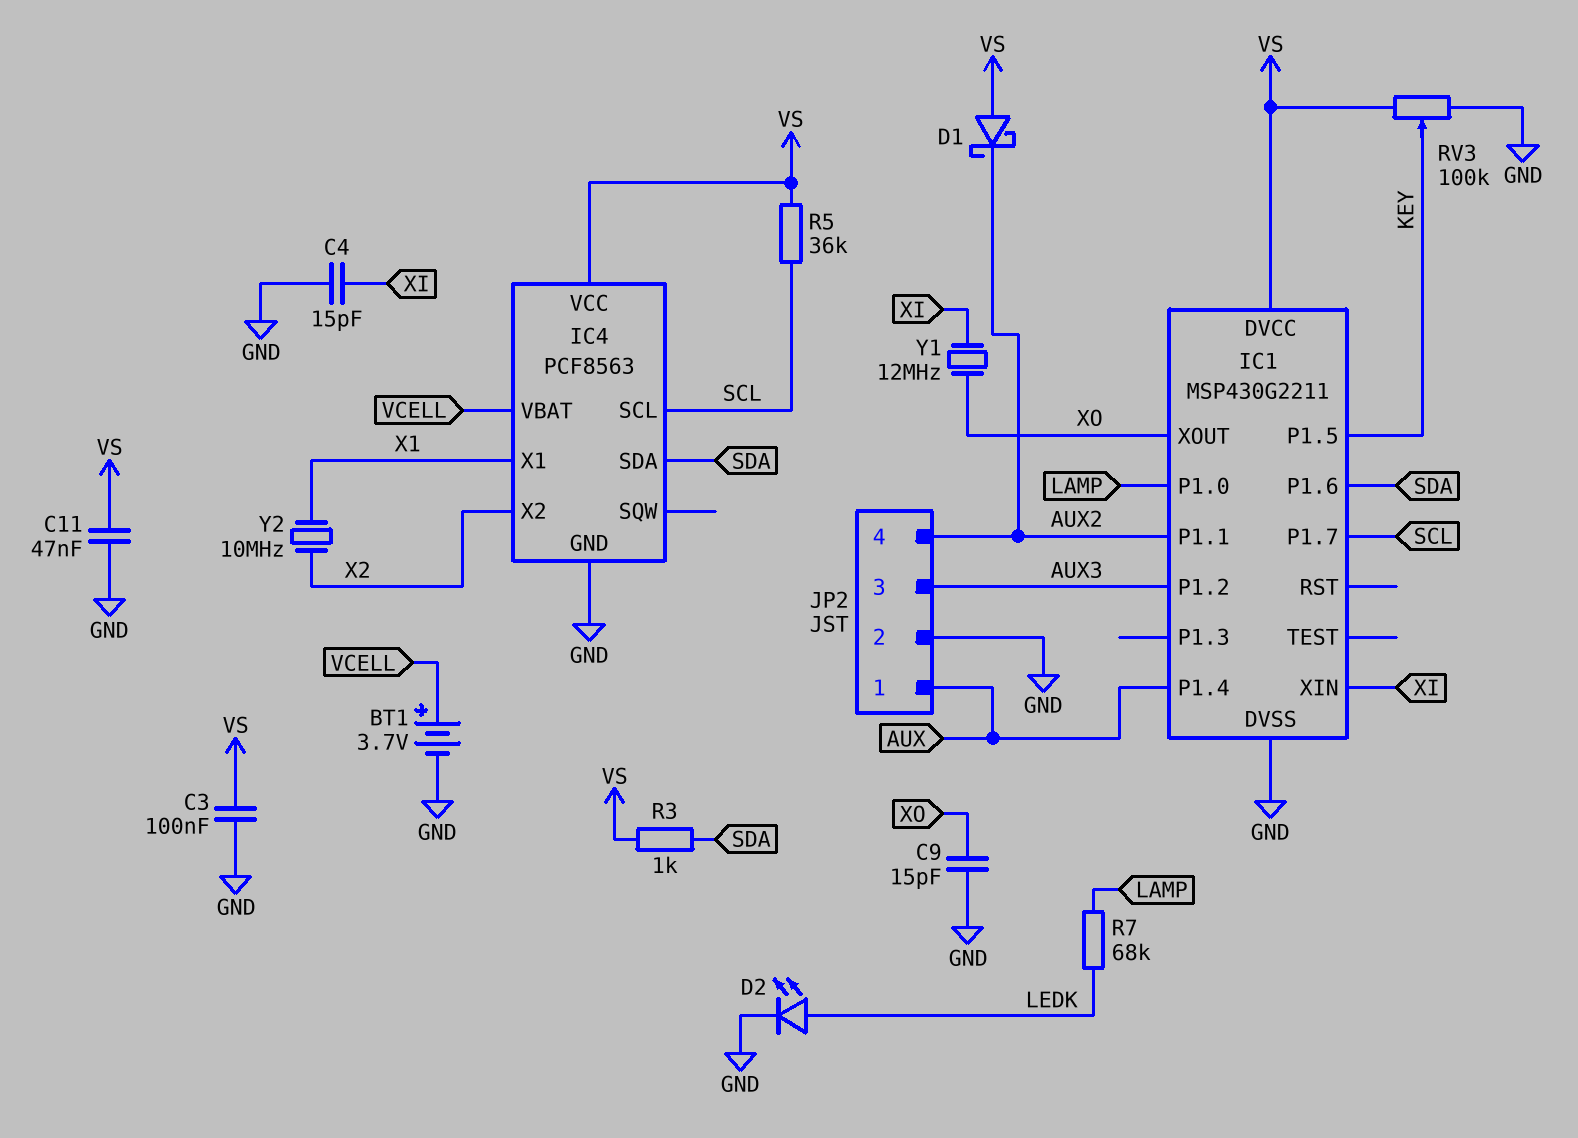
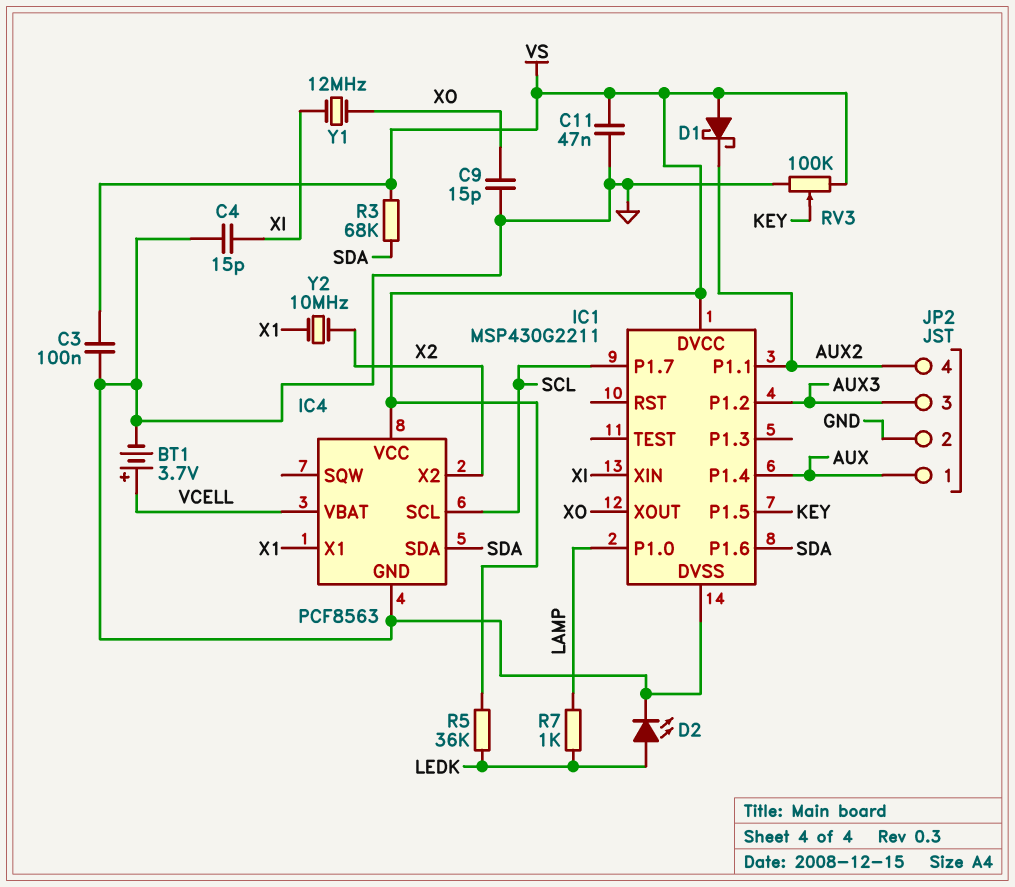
R3: 1k (SDA, VS) -> 68k (SDA, VS)
R5: 36k (SCL, VS) -> 36k (LEDK, VS)
R7: 68k (LAMP, LEDK) -> 1k (LAMP, LEDK)

